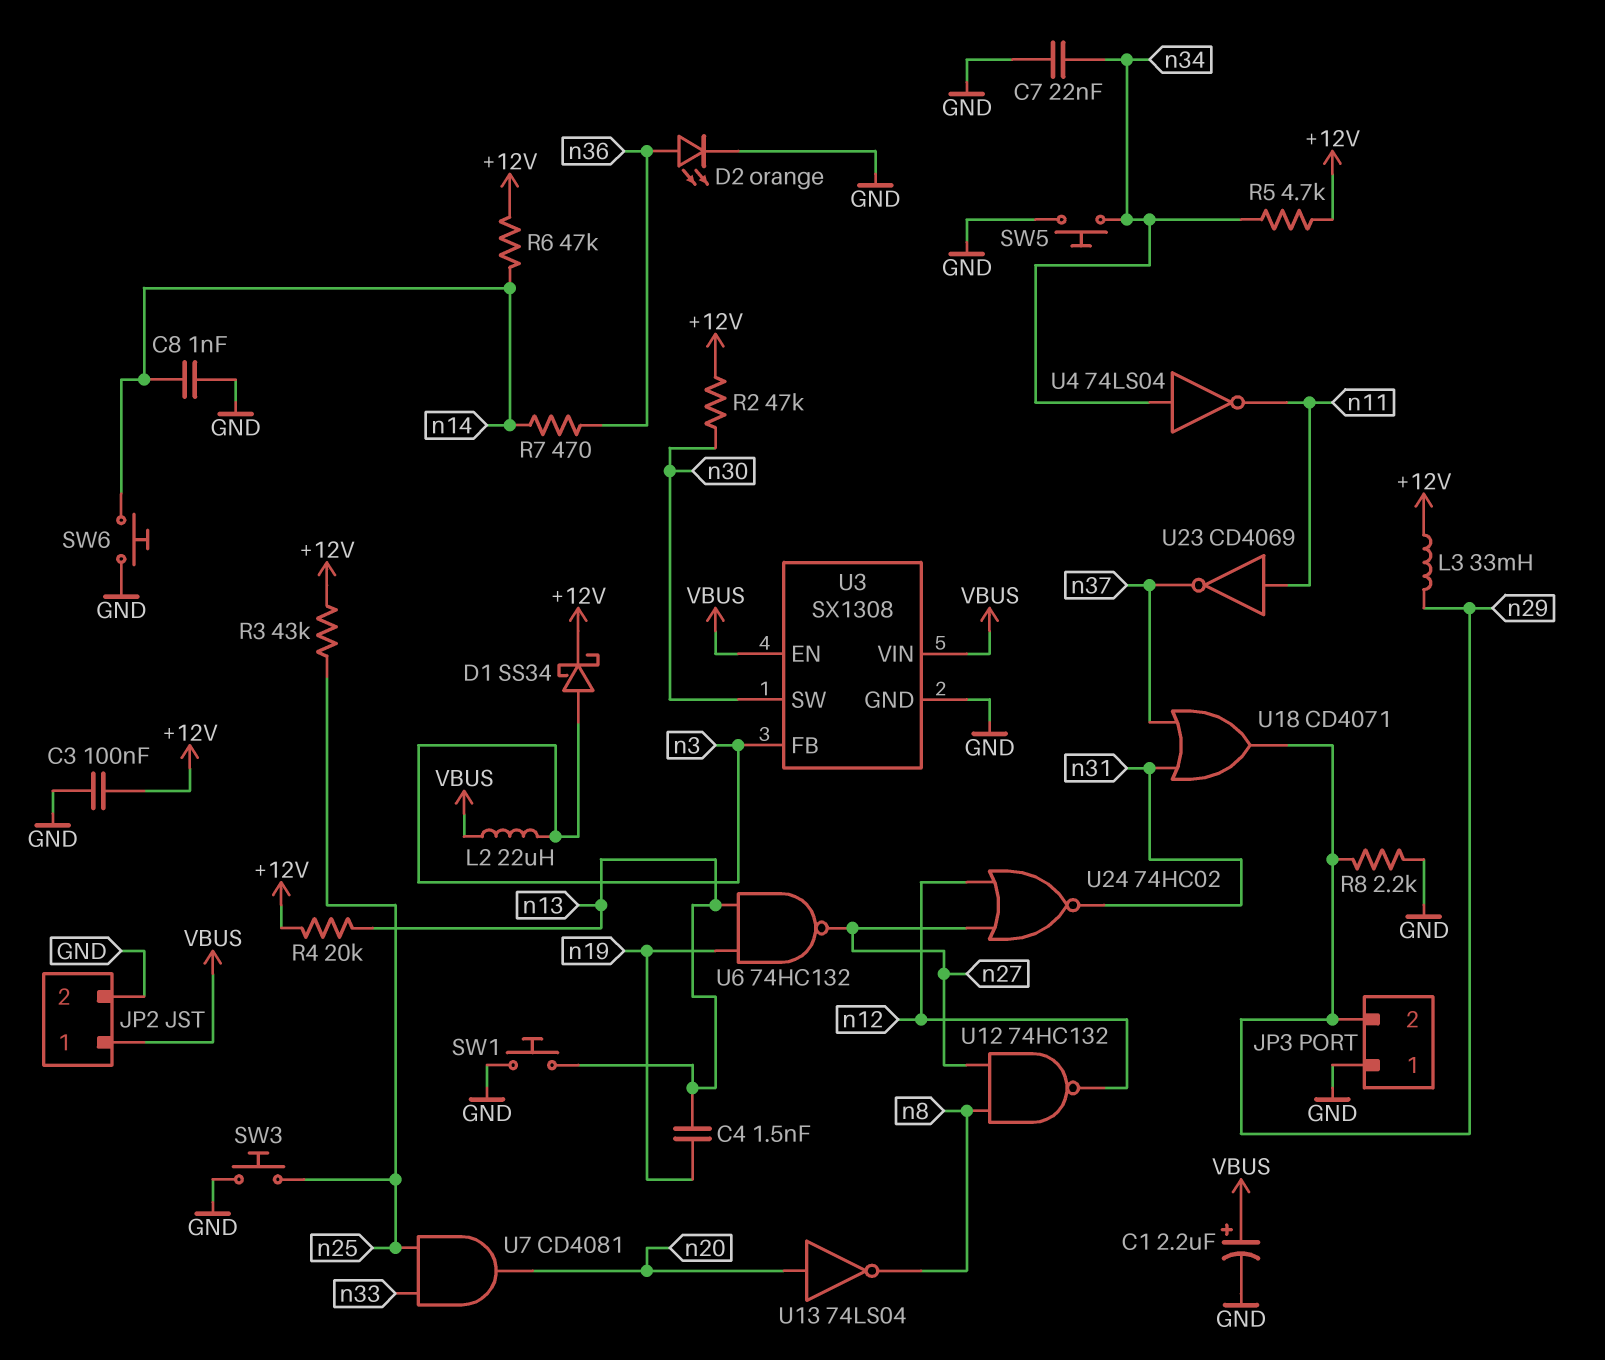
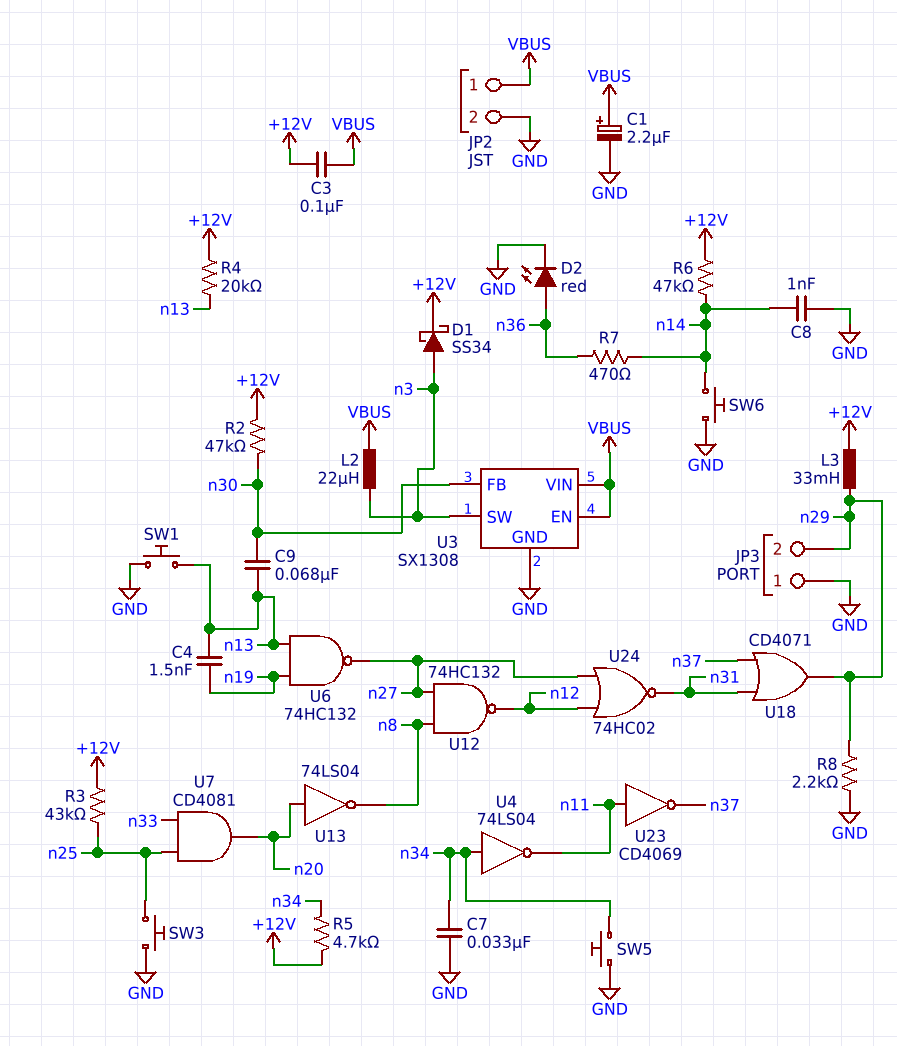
C3: 100nF (+12V, GND) -> 100nF (+12V, VBUS)
C7: 22nF (GND, n34) -> 33nF (GND, n34)
C9: none -> 68nF (n13, n30)
D2: LED orange (A n36, K GND) -> LED red (A n36, K GND)
U3 pin FB: n3 -> n30
U3 pin SW: n30 -> n3

